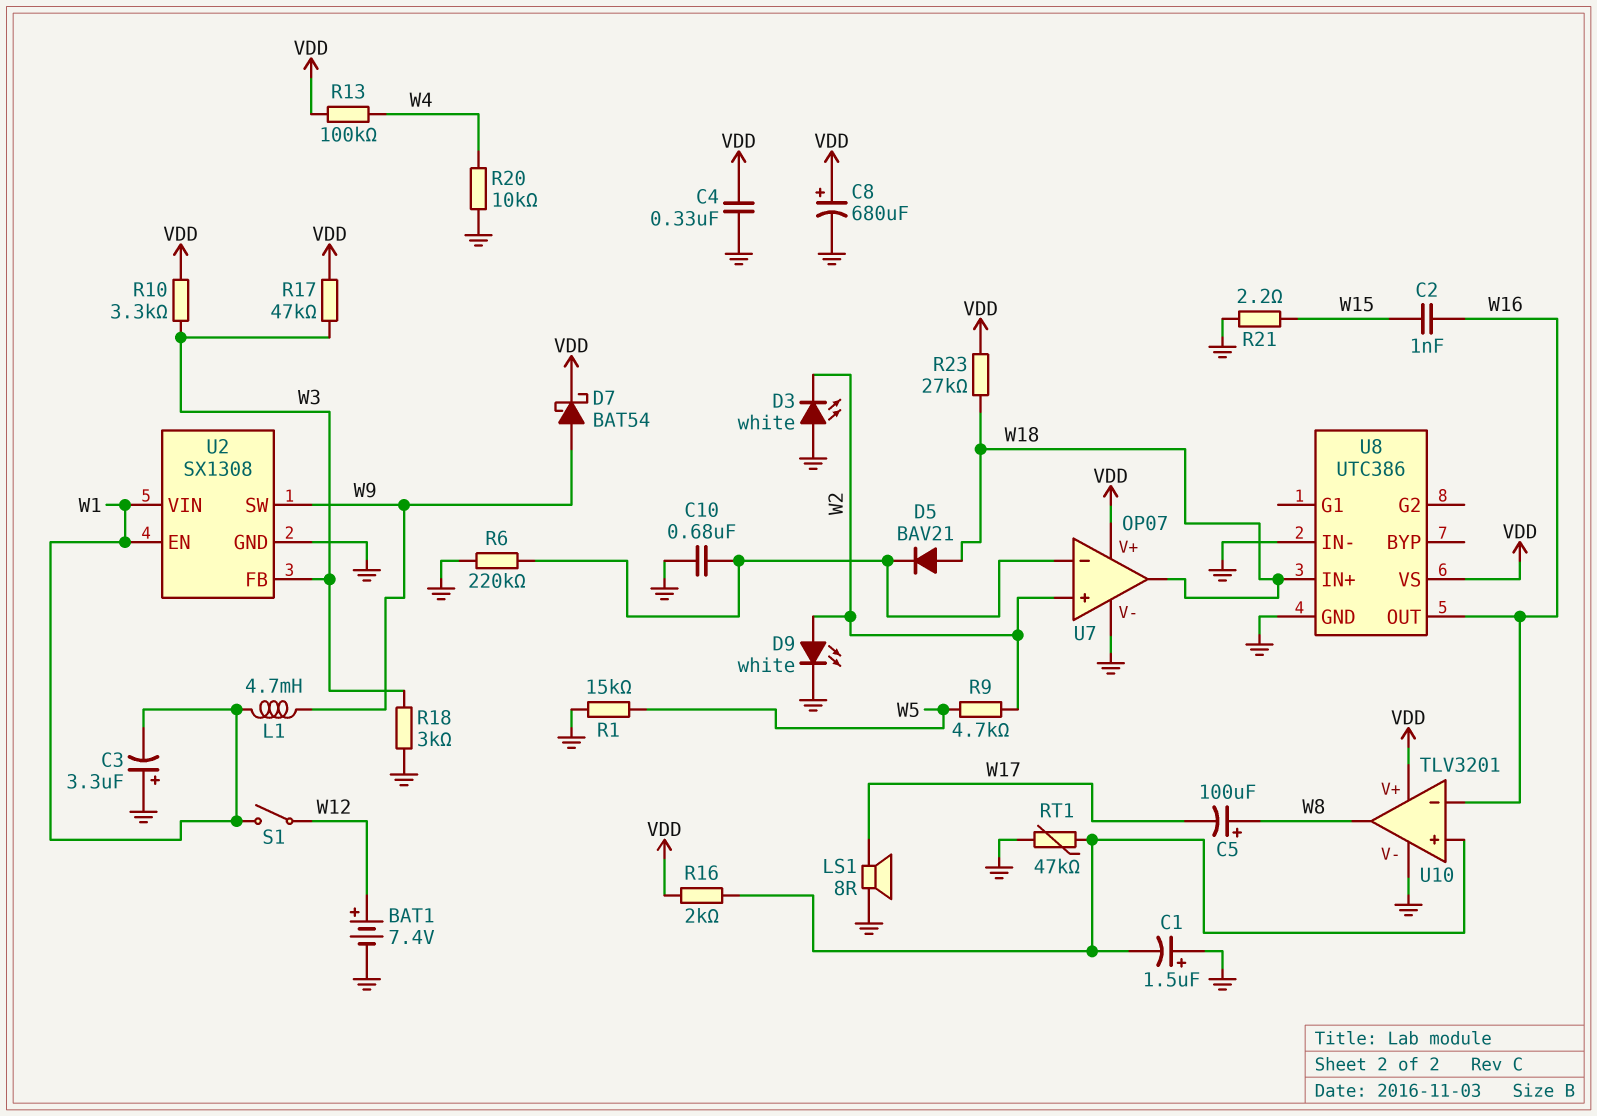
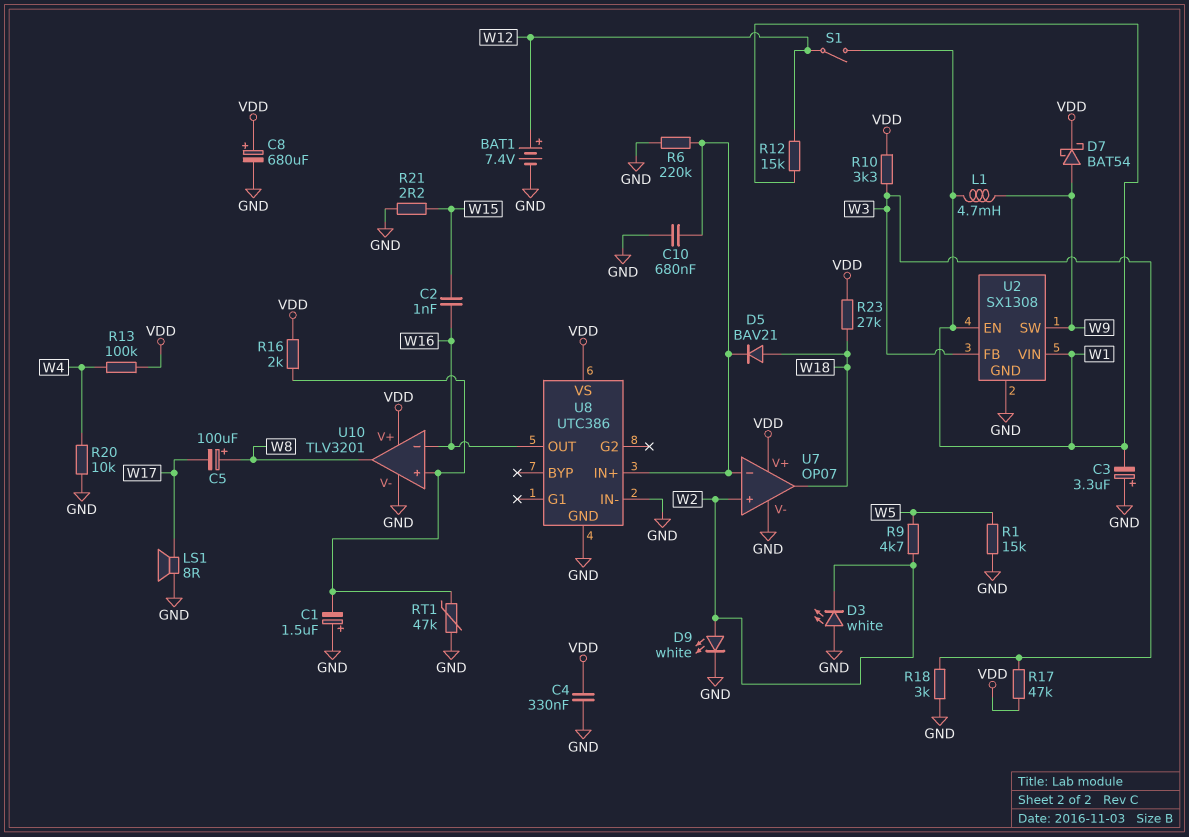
R12: none -> 15k (W1, W12)
U8 pin IN+: W18 -> U7/in-

